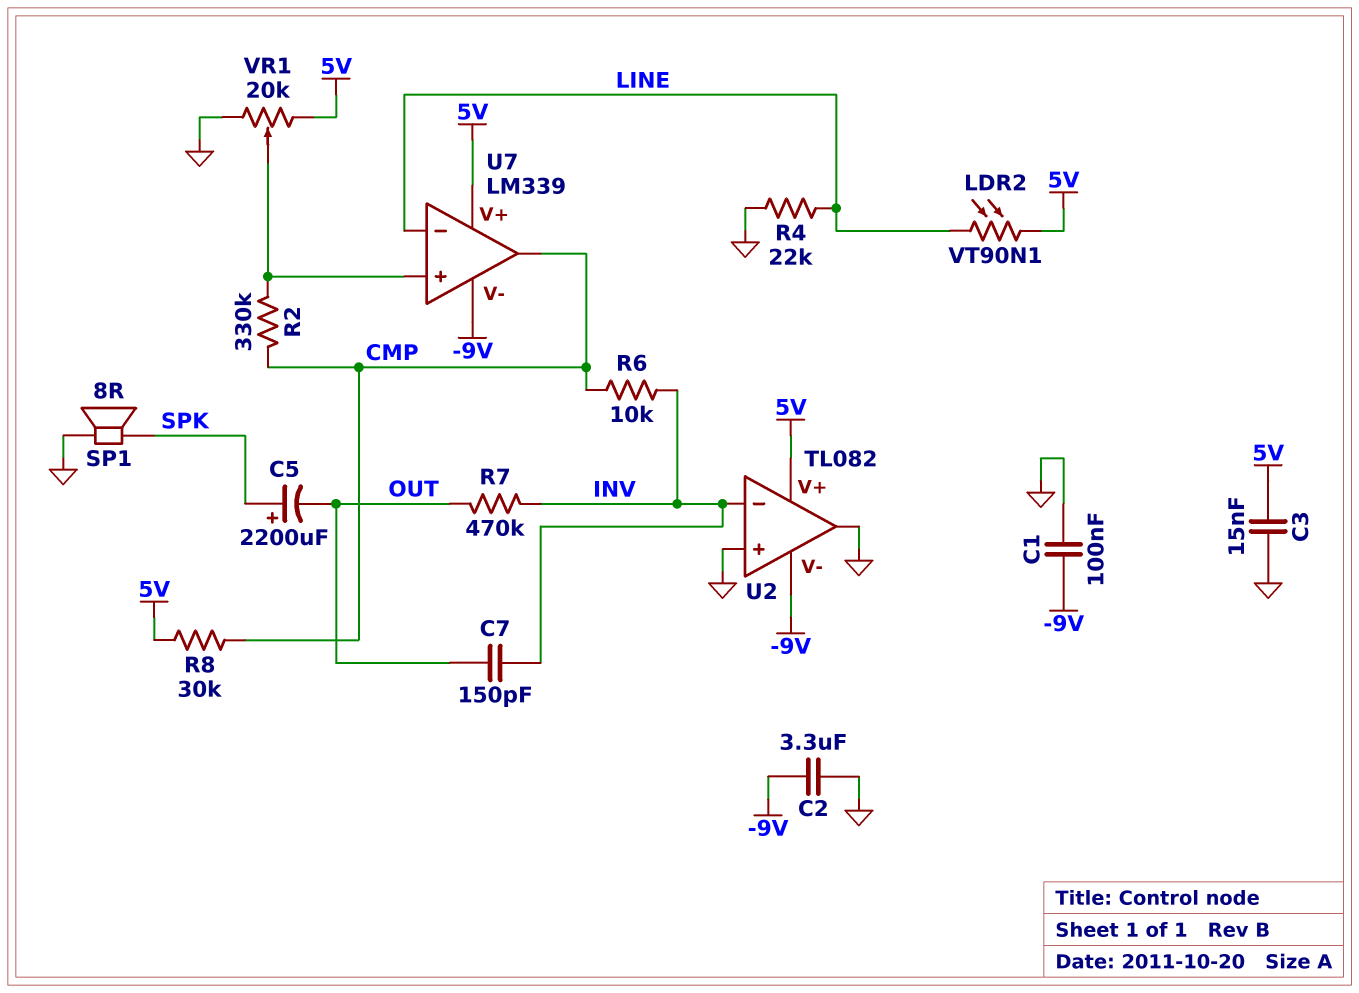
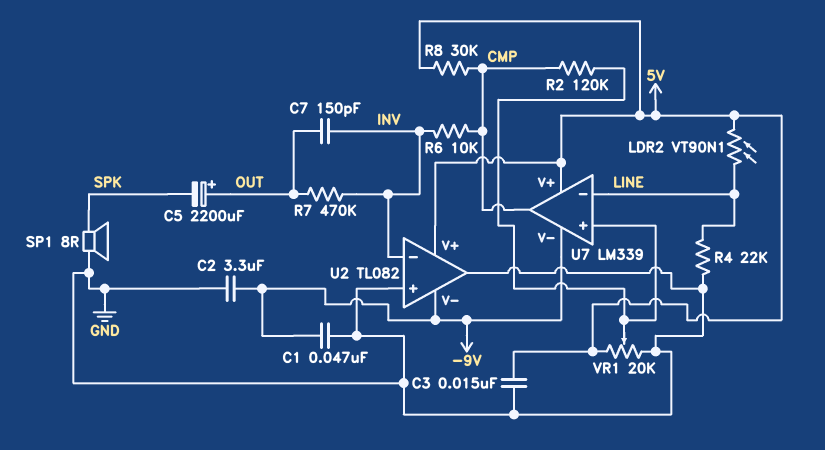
C1: 100nF (-9V, GND) -> 47nF (-9V, GND)
C5: 2200uF (plus SPK, minus OUT) -> 2200uF (plus OUT, minus SPK)
R2: 330k (CMP, U7/in+) -> 120k (CMP, U7/in+)

